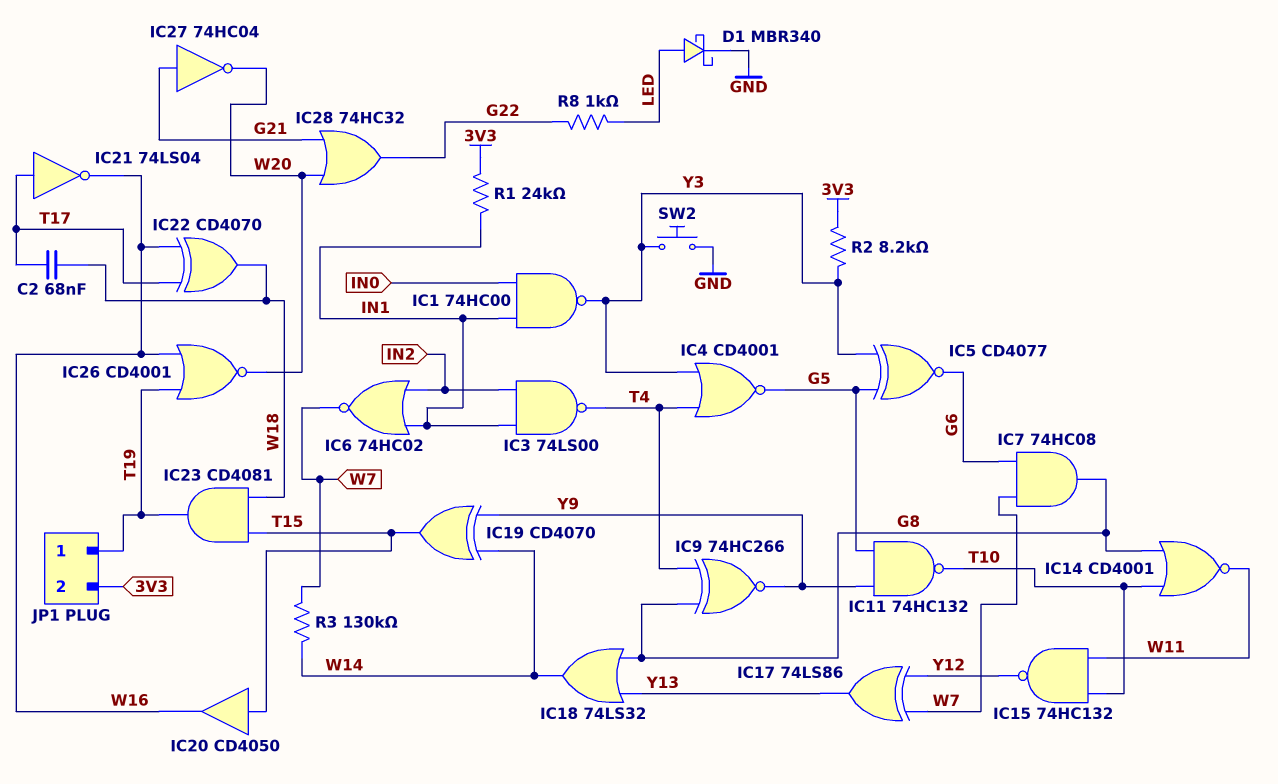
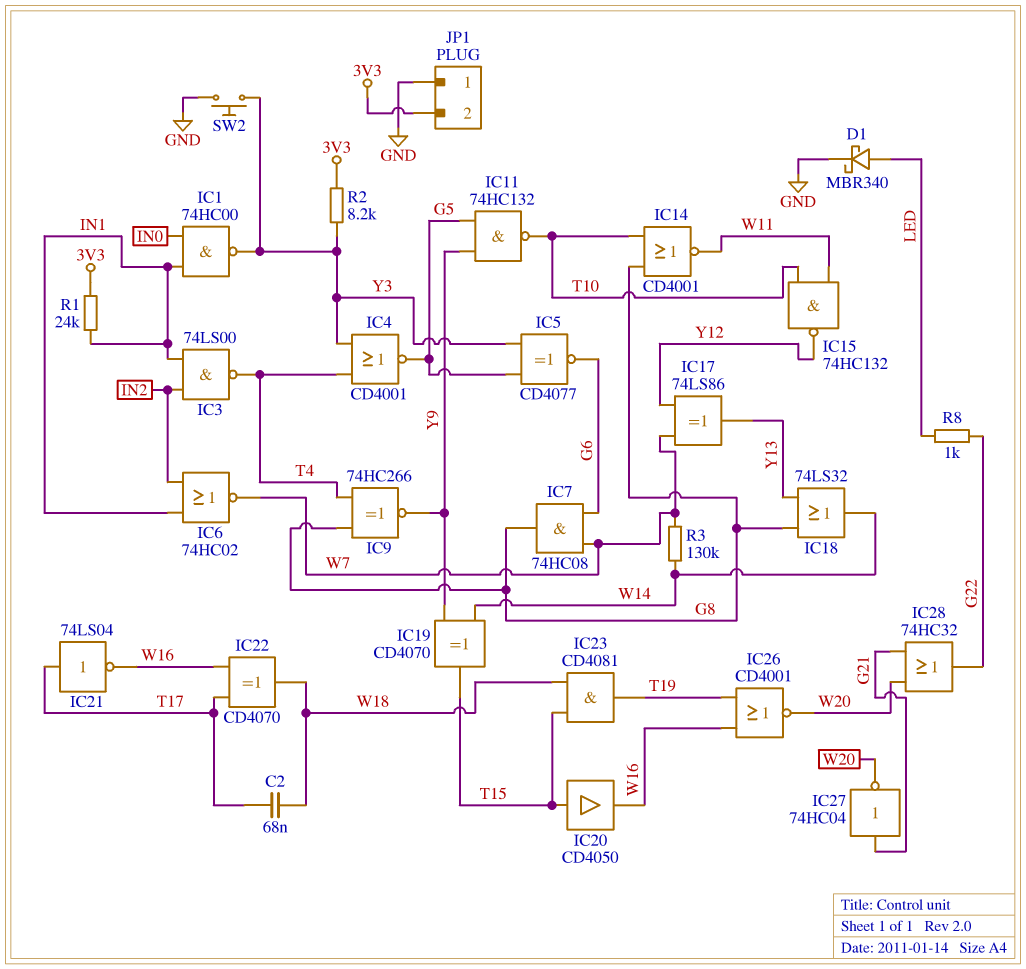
JP1 pin 1: T19 -> GND

